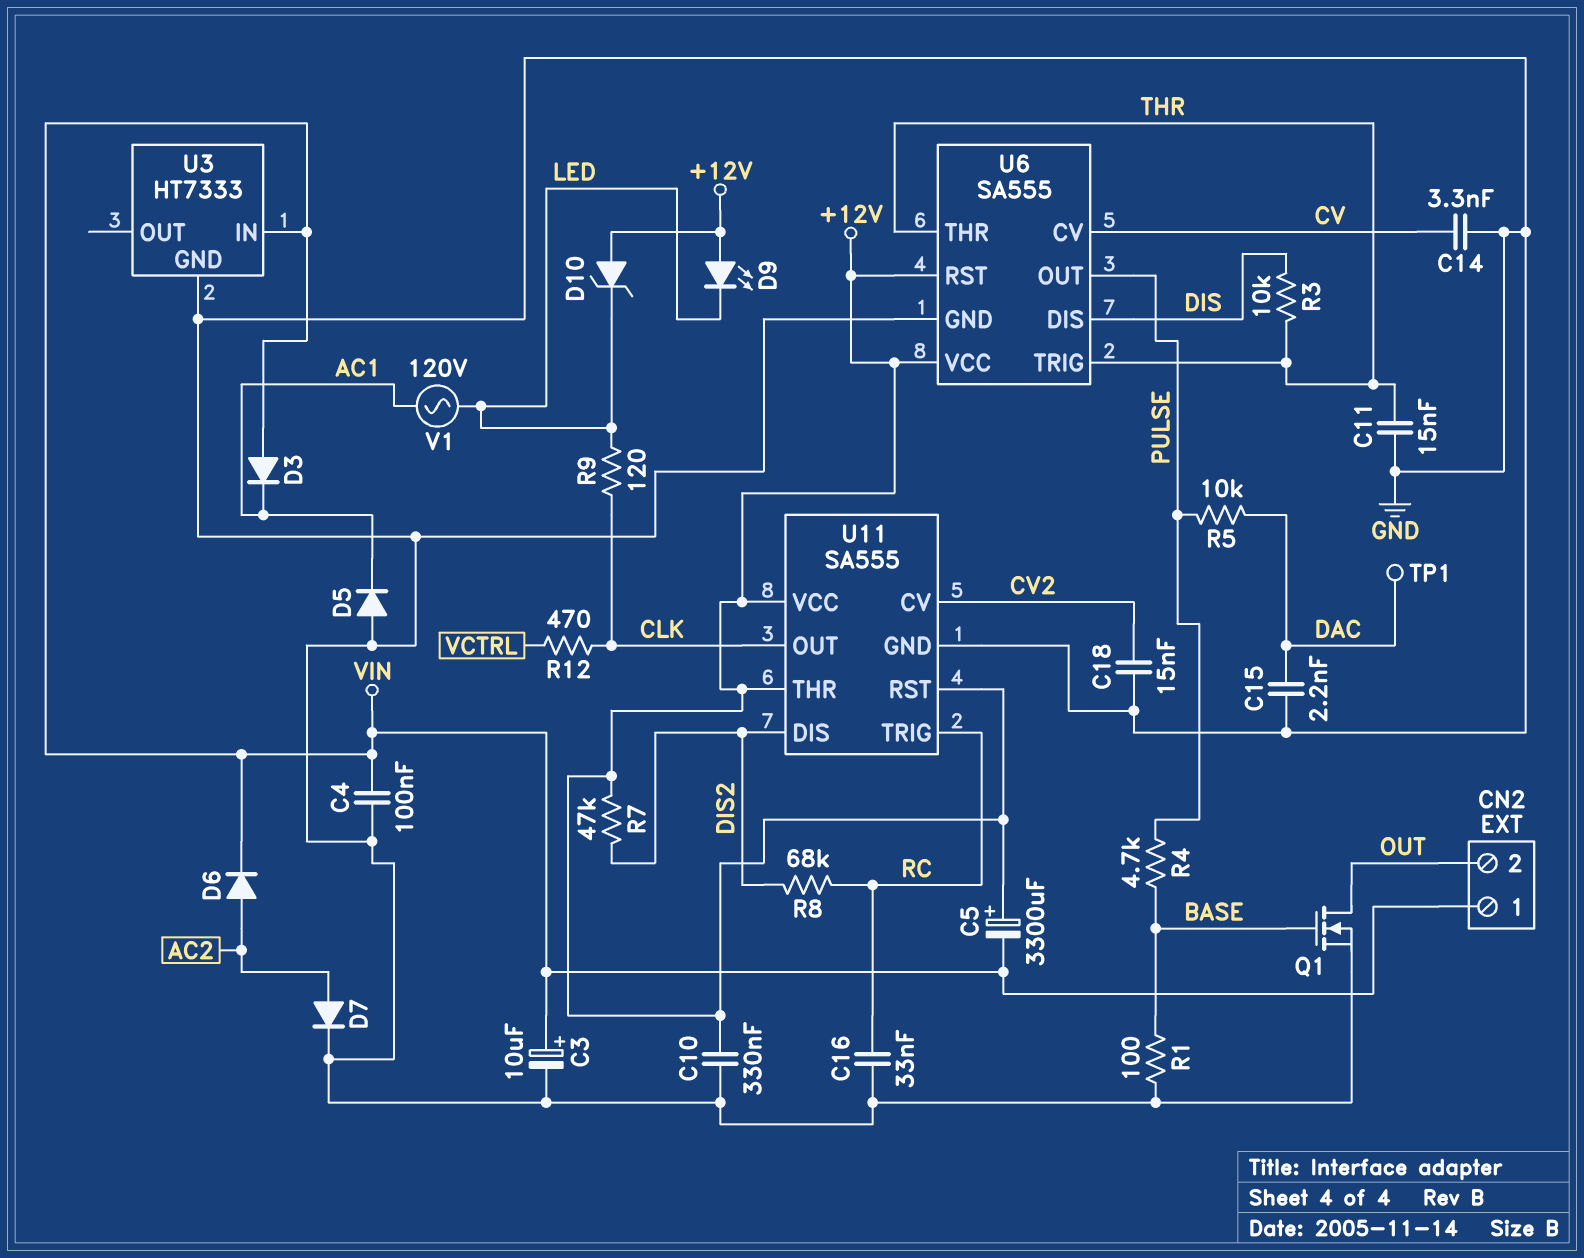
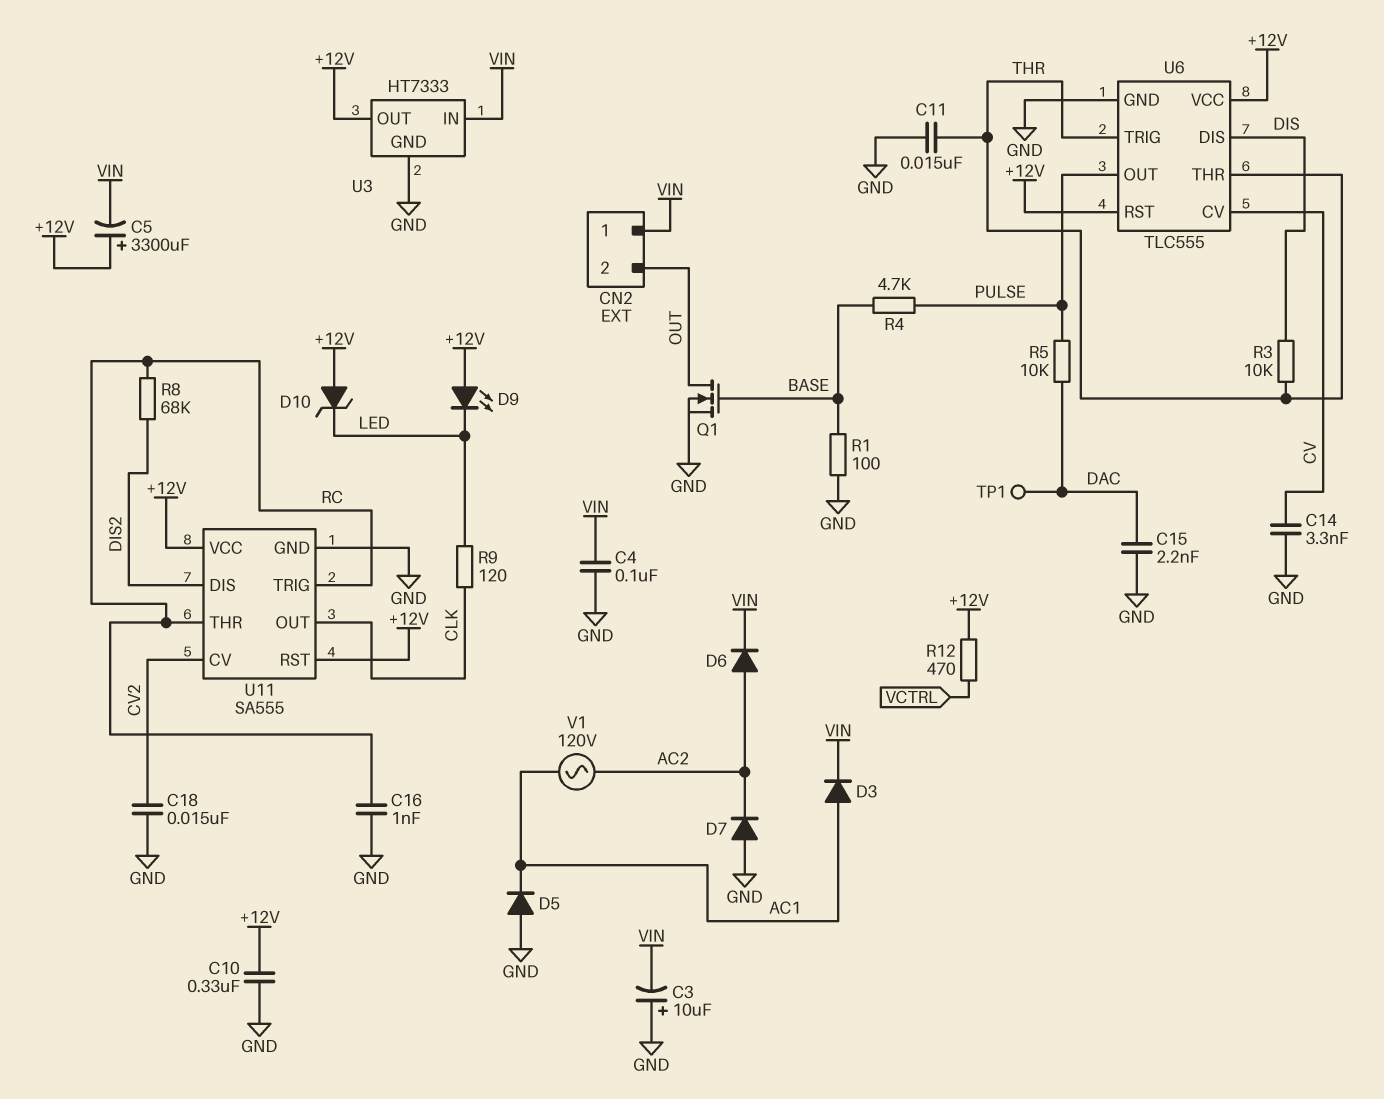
C3: 10uF (plus VIN, minus GND) -> 10uF (plus GND, minus VIN)
C16: 33nF (GND, RC) -> 1nF (GND, RC)
D3: diode (A VIN, K AC1) -> diode (A AC1, K VIN)
D7: diode (A AC2, K GND) -> diode (A GND, K AC2)
R7: 47k (+12V, DIS2) -> none
R12: 470 (CLK, VCTRL) -> 470 (+12V, VCTRL)
U3 pin OUT: none -> +12V
U6: SA555 -> TLC555
U11 pin THR: +12V -> RC
V1: AC 120V (AC1, LED) -> AC 120V (AC1, AC2)

